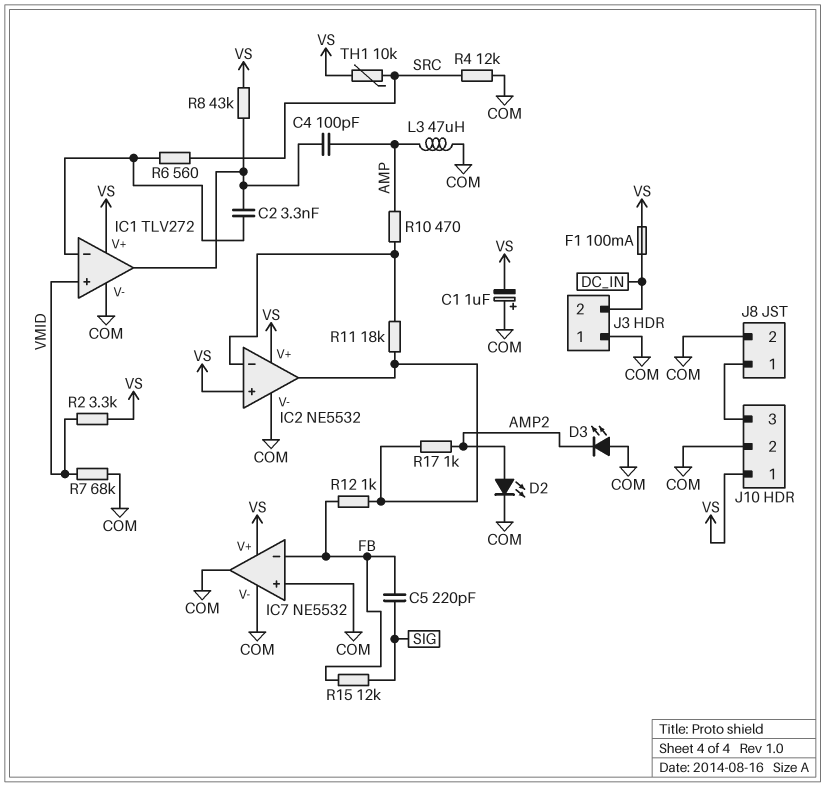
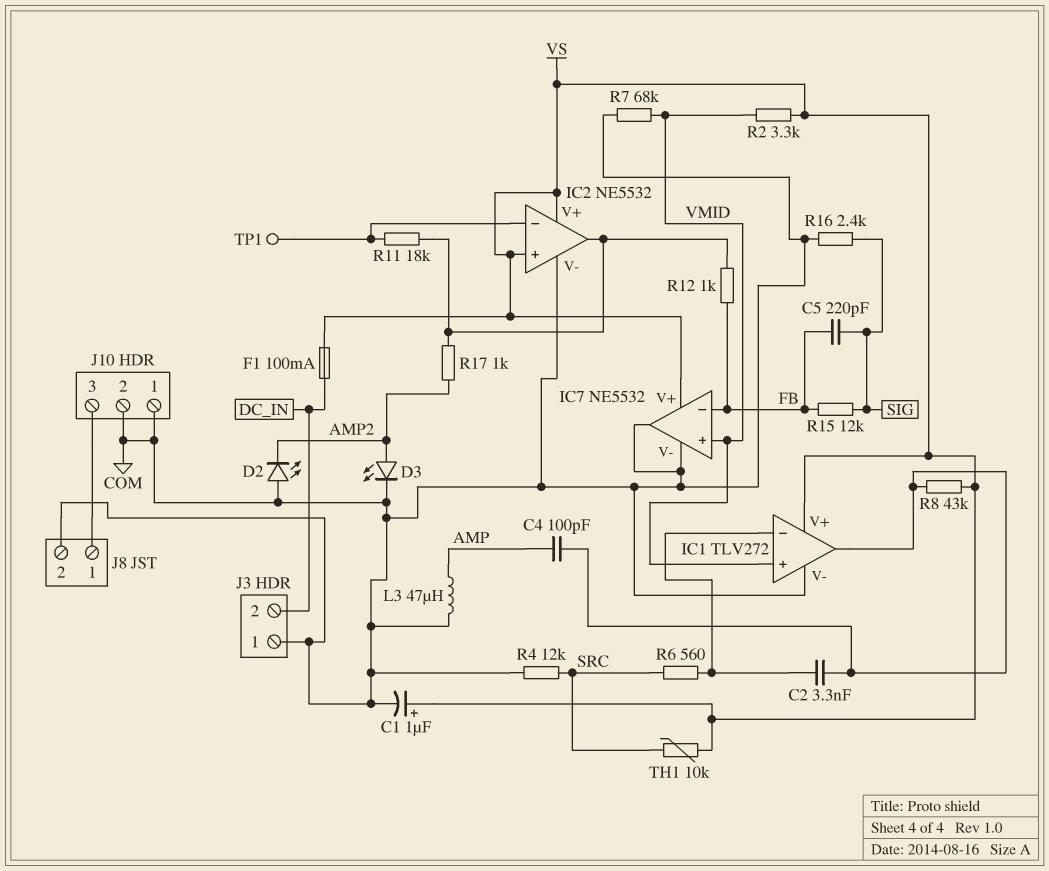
C1: 1uF (plus COM, minus VS) -> 1uF (plus VS, minus COM)
D2: LED (A AMP2, K COM) -> LED (A COM, K AMP2)
D3: LED (A COM, K AMP2) -> LED (A AMP2, K COM)
IC7 pin in+: COM -> VMID
J10 pin 1: VS -> COM
R10: 470 (AMP, IC2/in-) -> none
R16: none -> 2.4k (COM, SIG)
TP1: none -> test point (IC2/in-)

